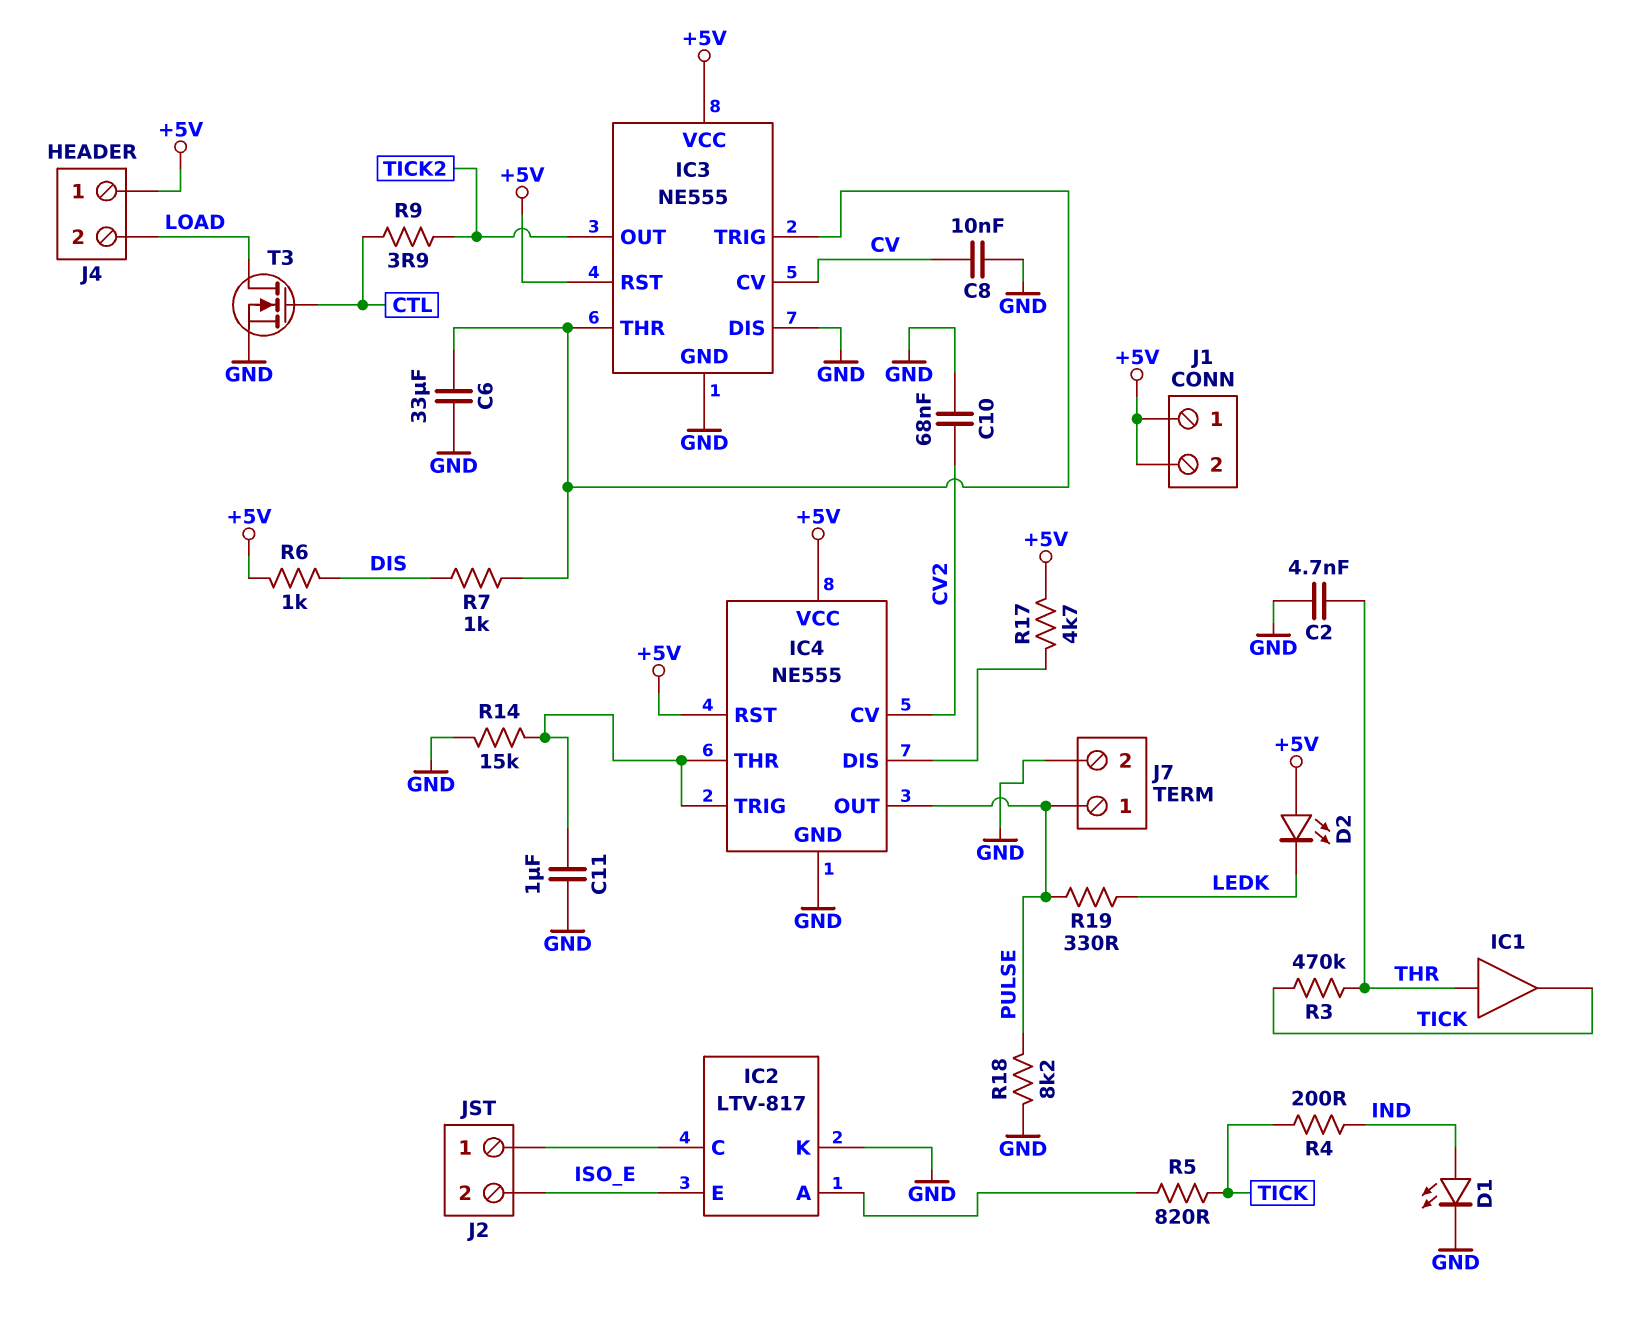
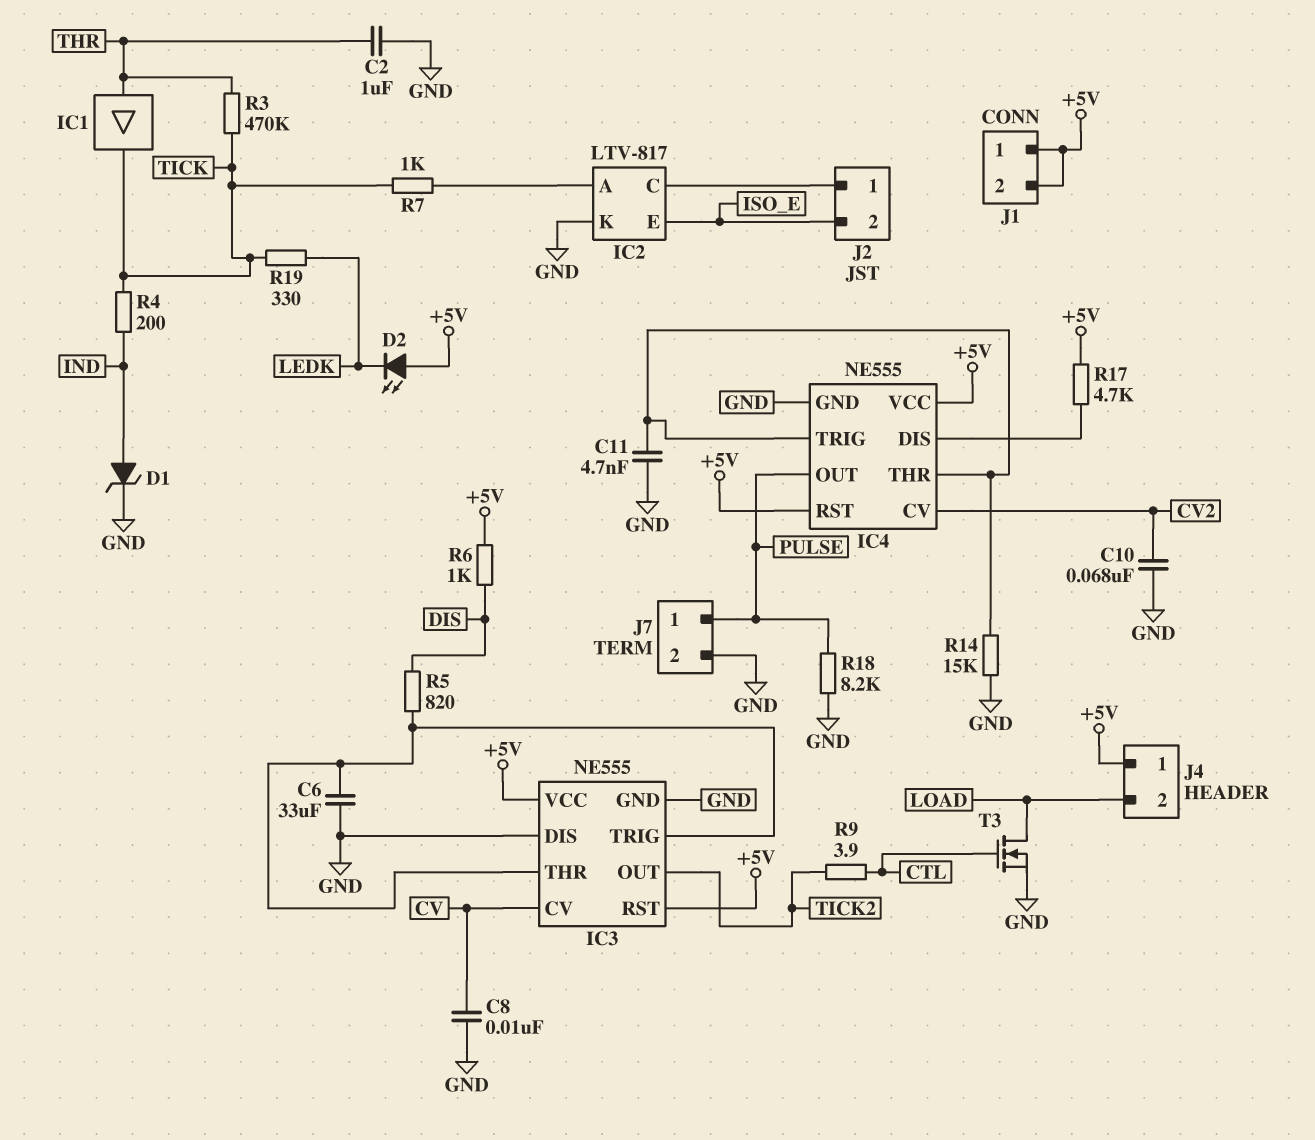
C2: 4.7nF (GND, THR) -> 1uF (GND, THR)
C11: 1uF (GND, IC4/THR) -> 4.7nF (GND, IC4/THR)
D1: LED (A IND, K GND) -> zener (A IND, K GND)
R5: 820 (IC2/A, TICK) -> 820 (DIS, IC3/THR)
R7: 1k (DIS, IC3/THR) -> 1k (IC2/A, TICK)
R19: 330 (LEDK, PULSE) -> 330 (LEDK, TICK)

